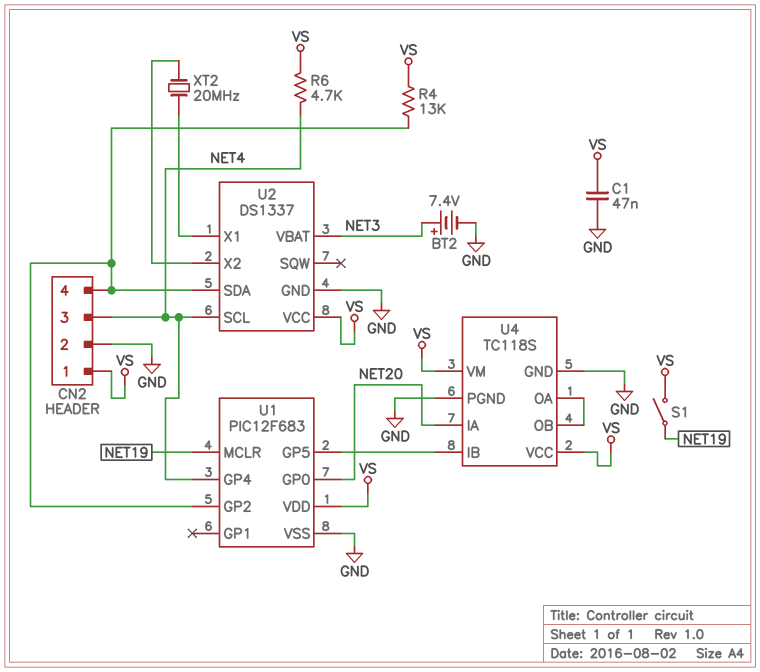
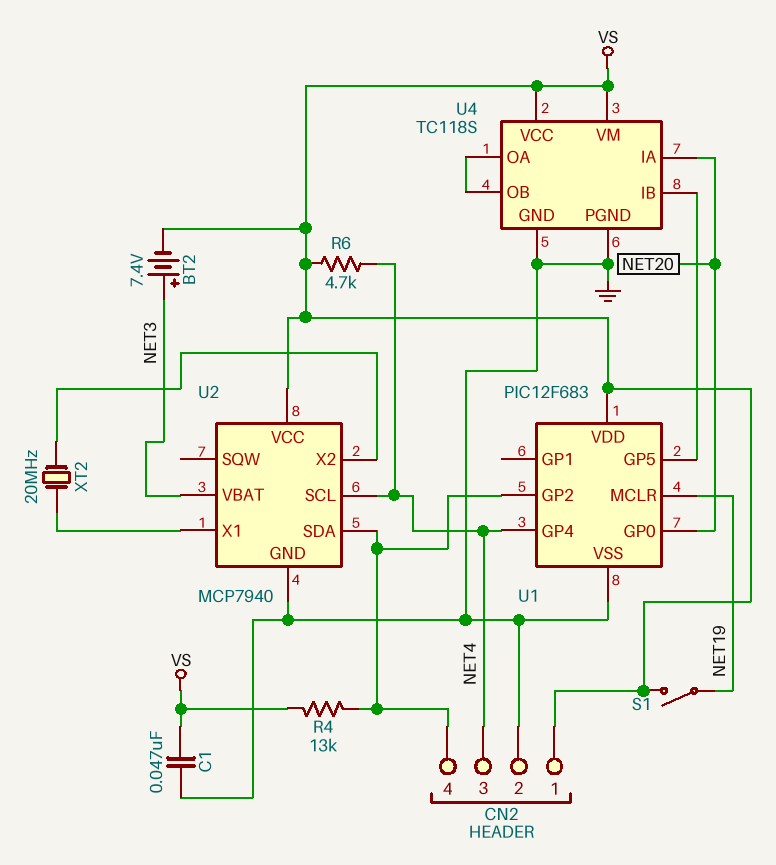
BT2: 7.4V (plus NET3, minus GND) -> 7.4V (plus NET3, minus VS)
U2: DS1337 -> MCP7940

